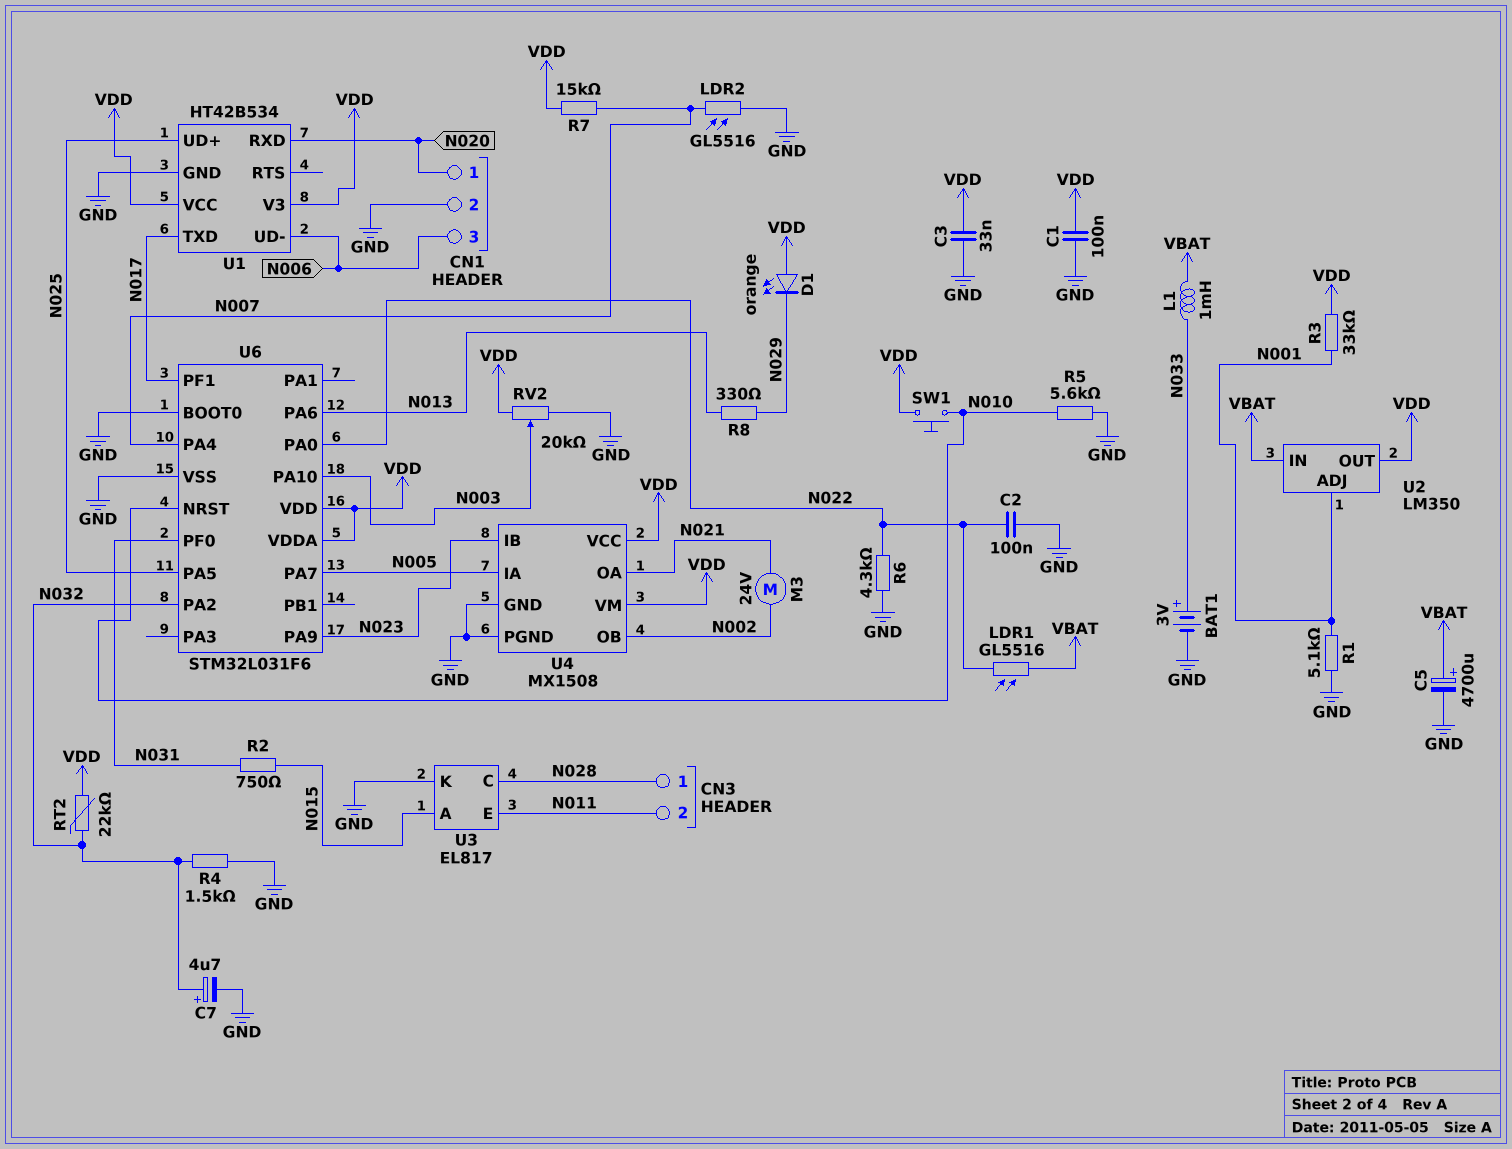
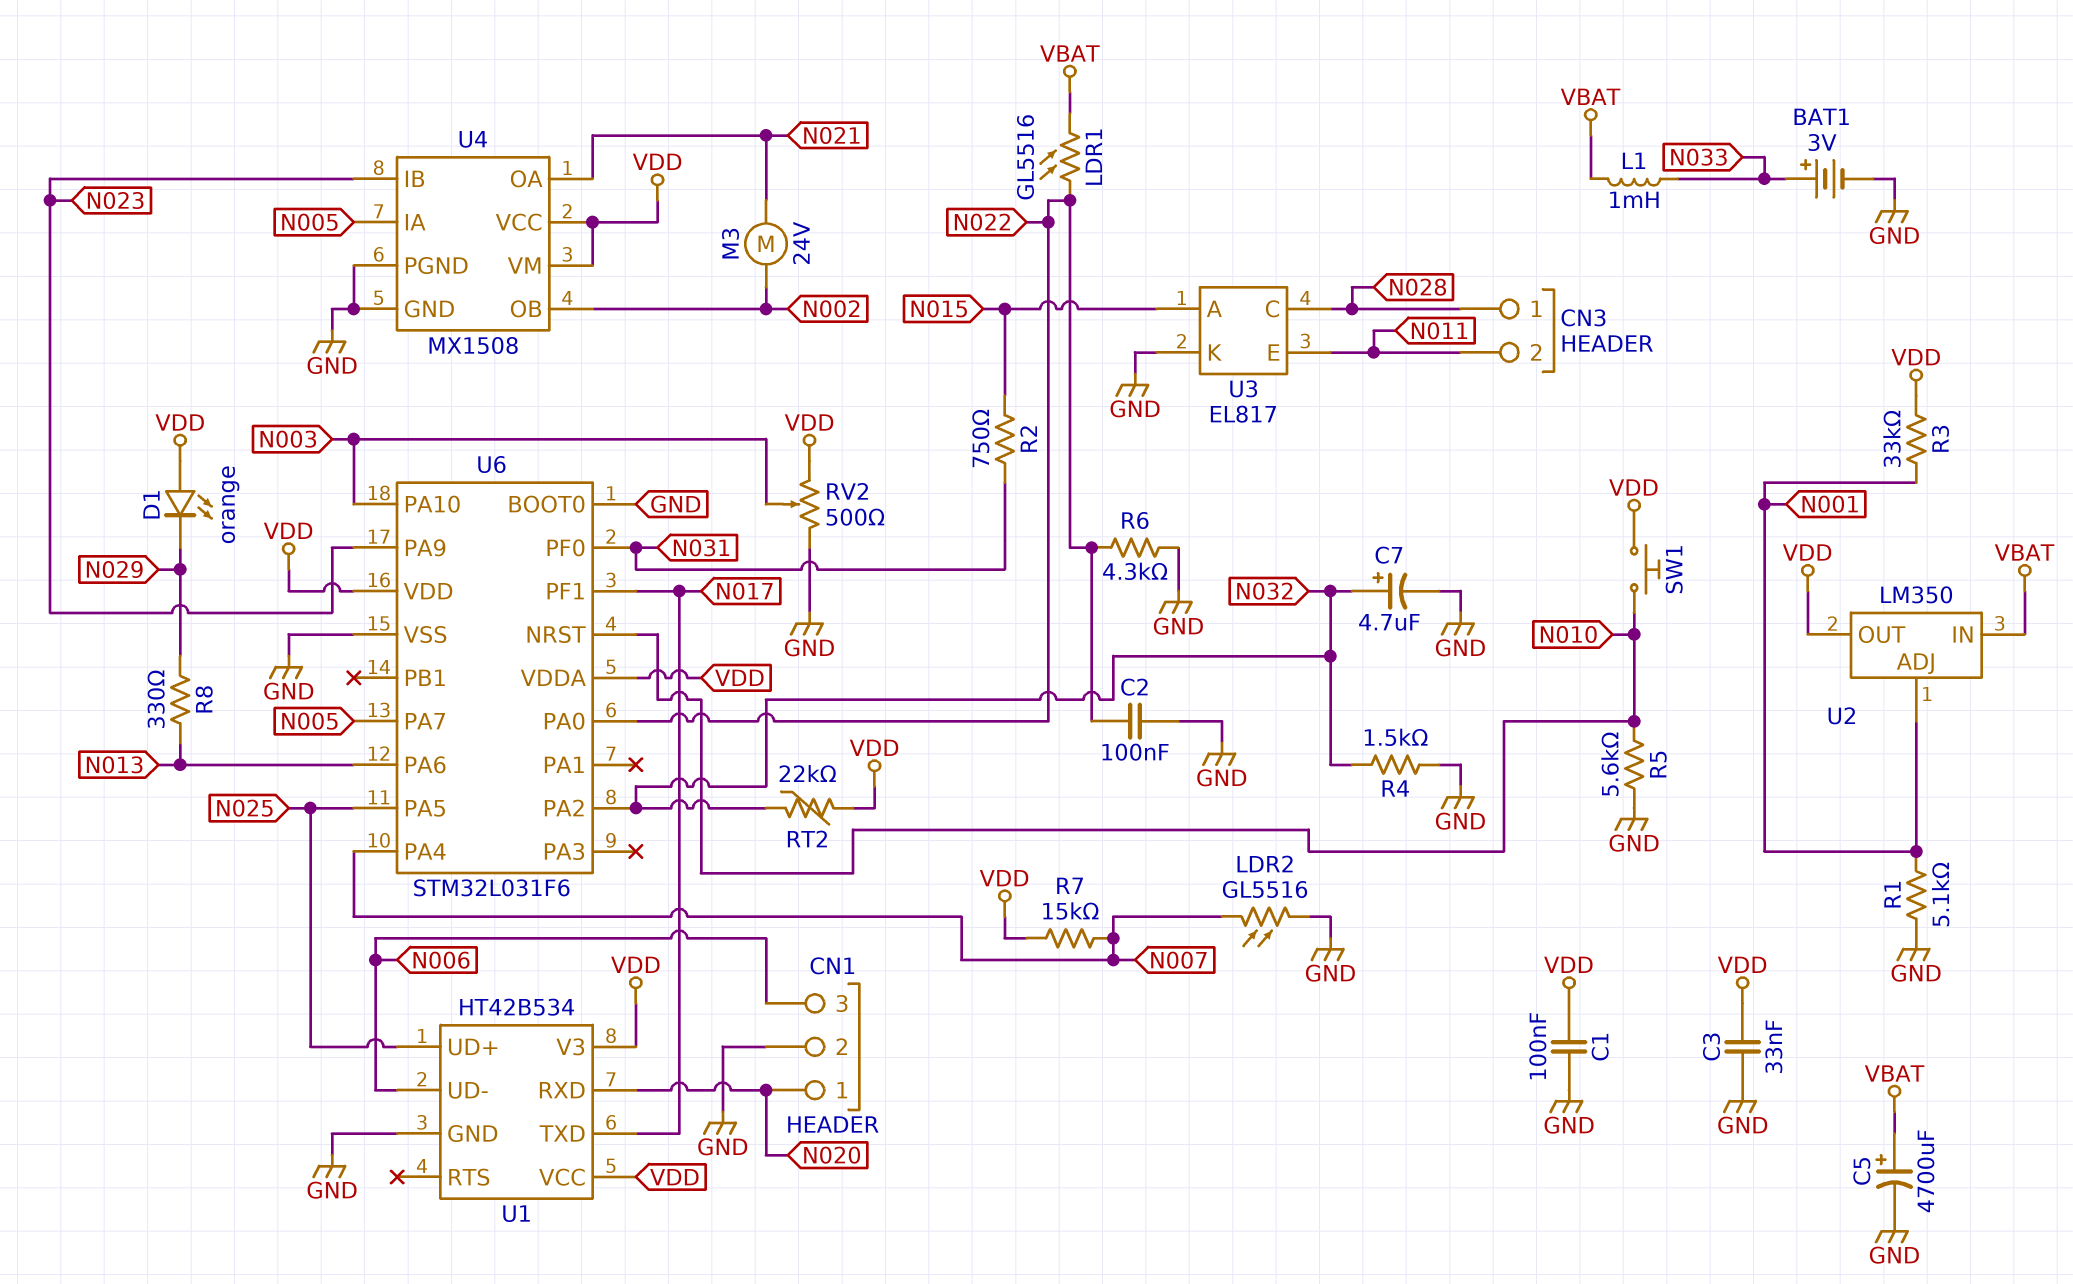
RV2: 20k (GND, VDD, wiper N003) -> 500 (GND, VDD, wiper N003)

